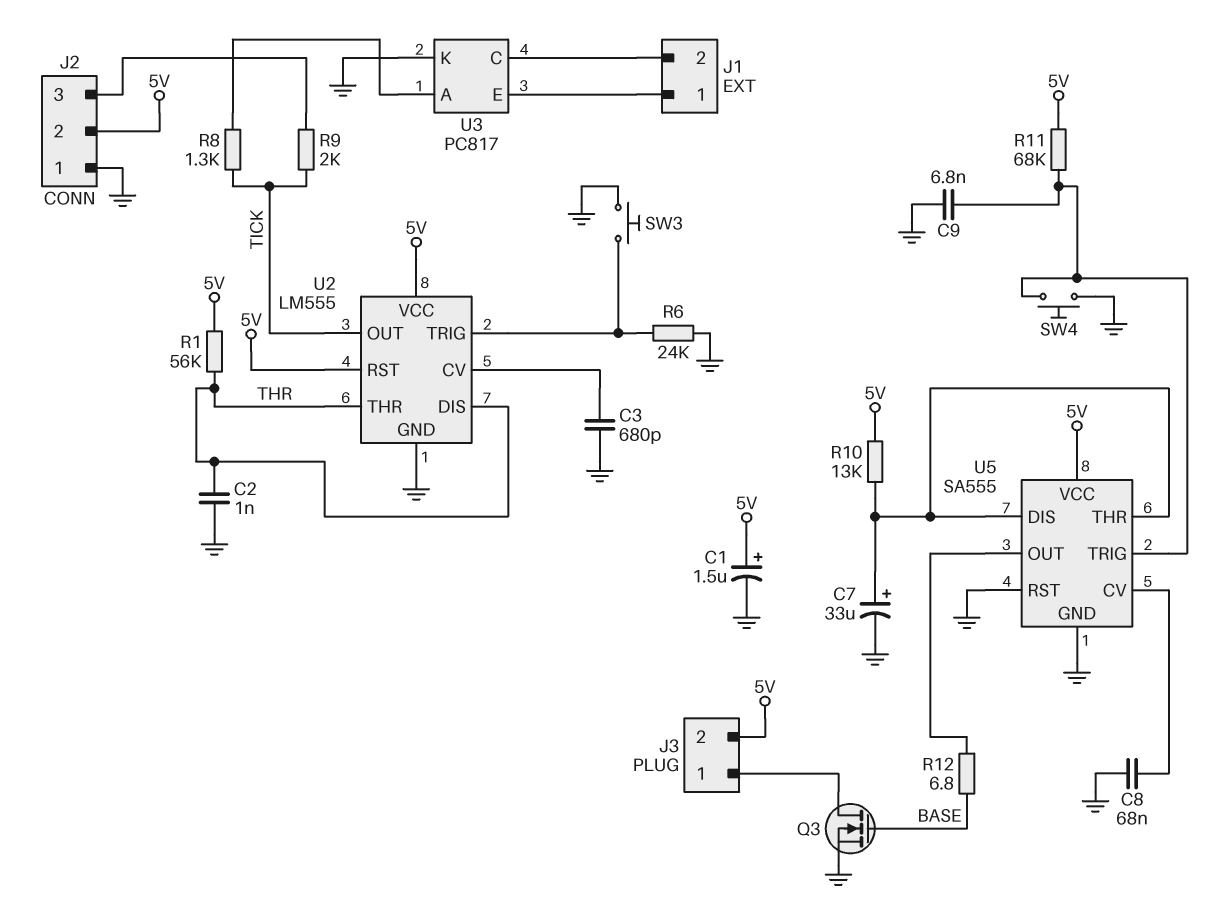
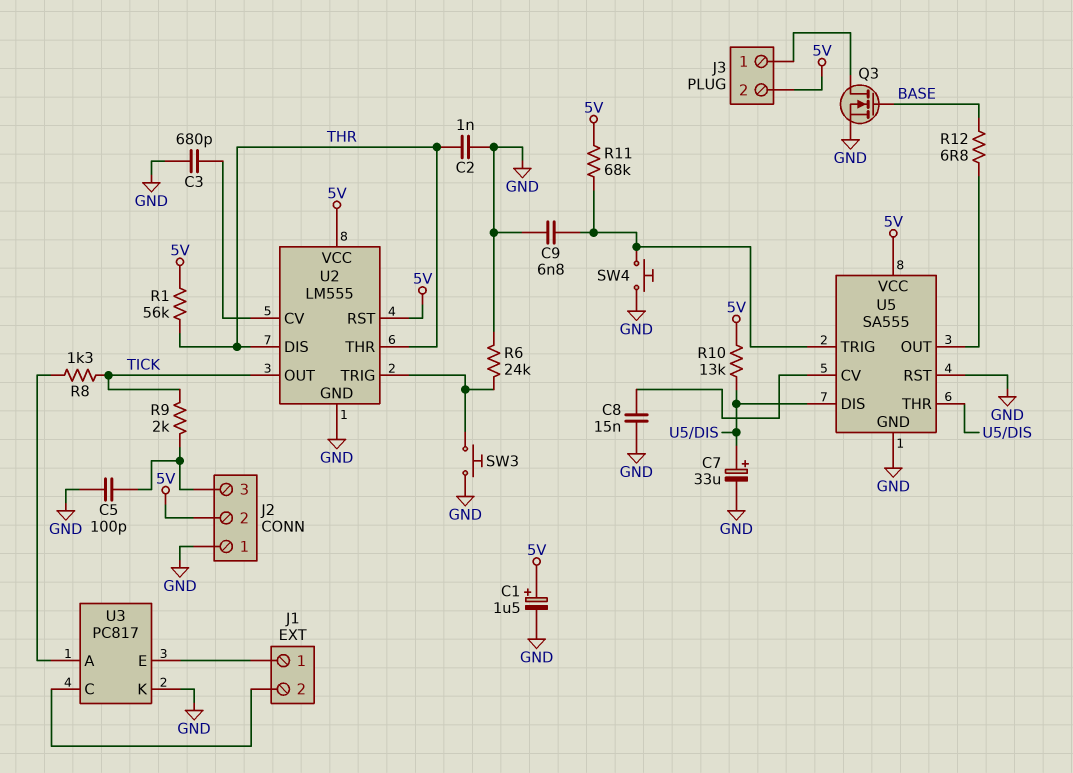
C5: none -> 100pF (GND, J2/3)
C8: 68nF (GND, U5/CV) -> 15nF (GND, U5/CV)

